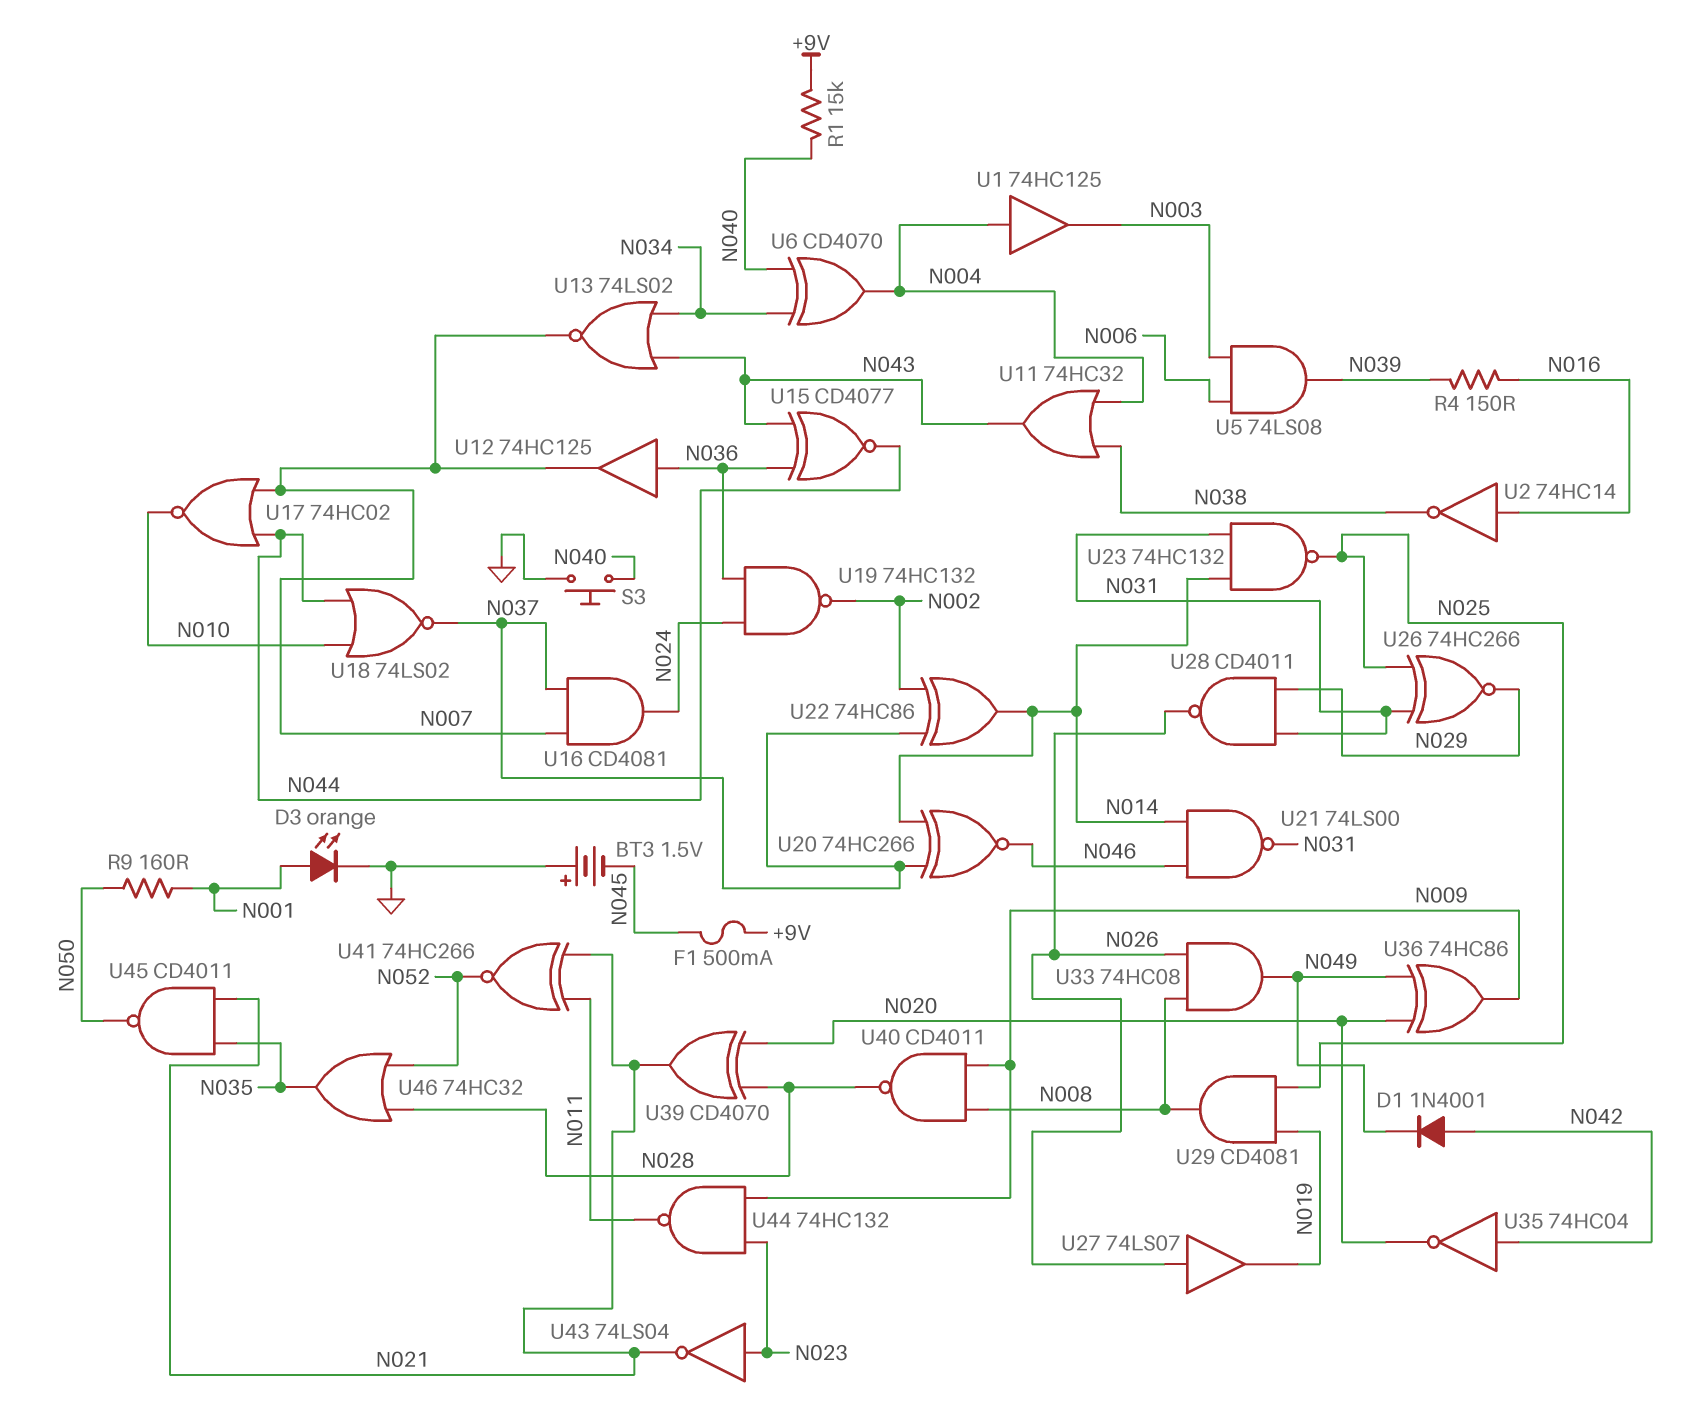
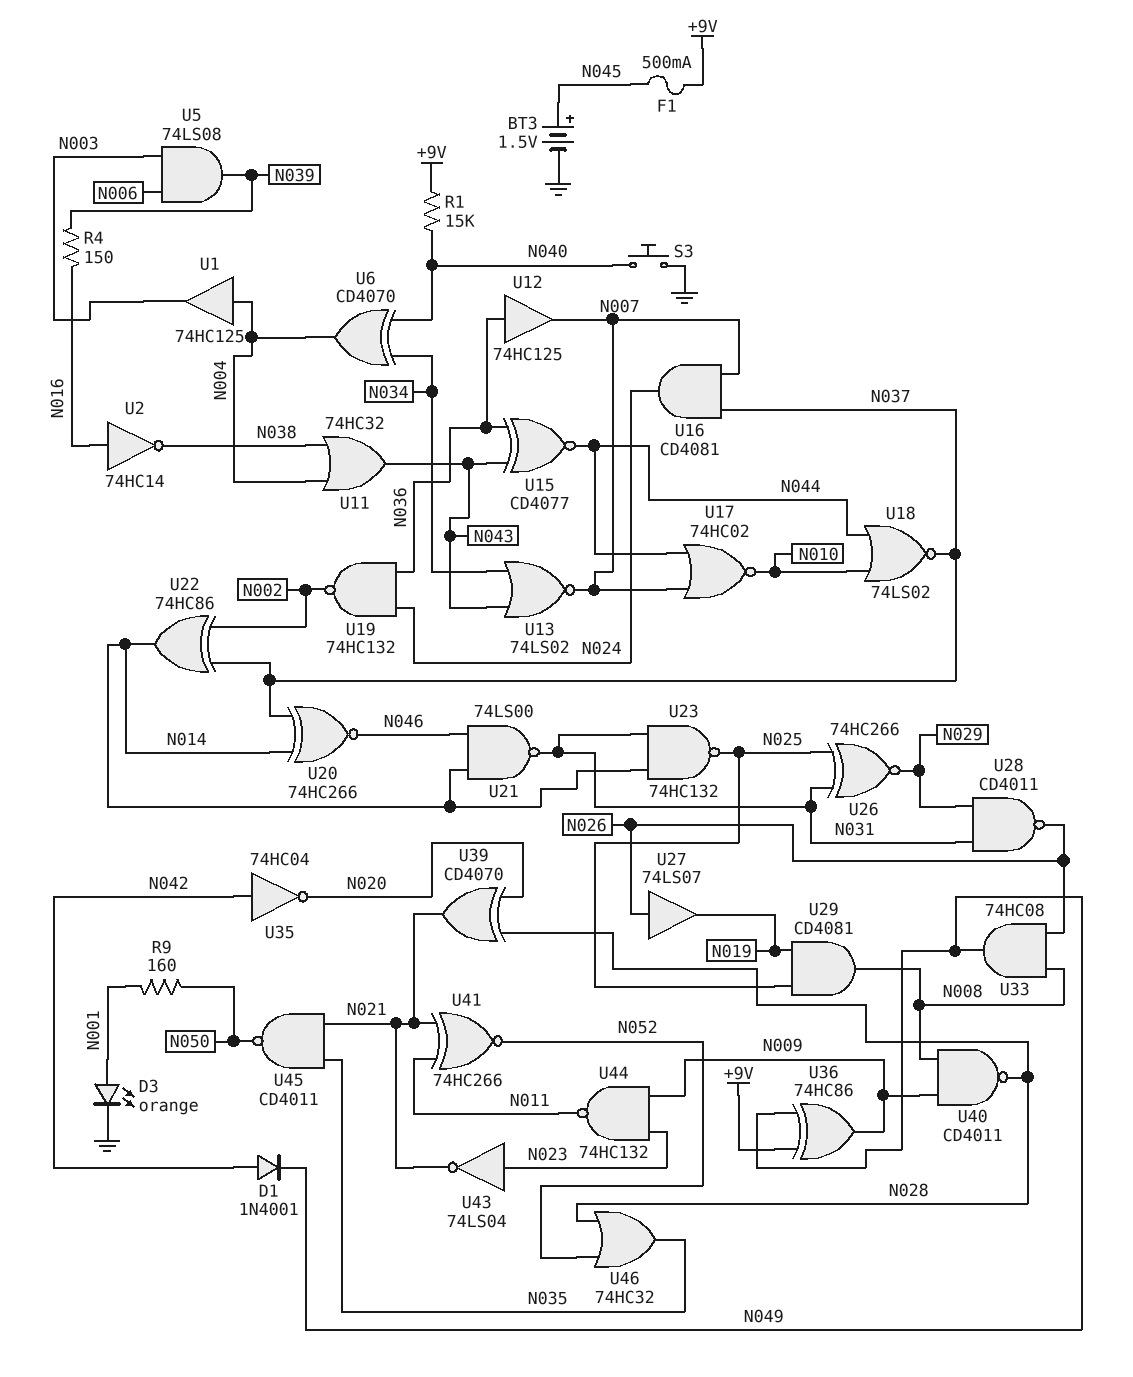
BT3: 1.5V (plus GND, minus N045) -> 1.5V (plus N045, minus GND)
U36: XOR 74HC86 (in N020, in N049, out N009) -> XOR 74HC86 (in +9V, in N049, out N009)

